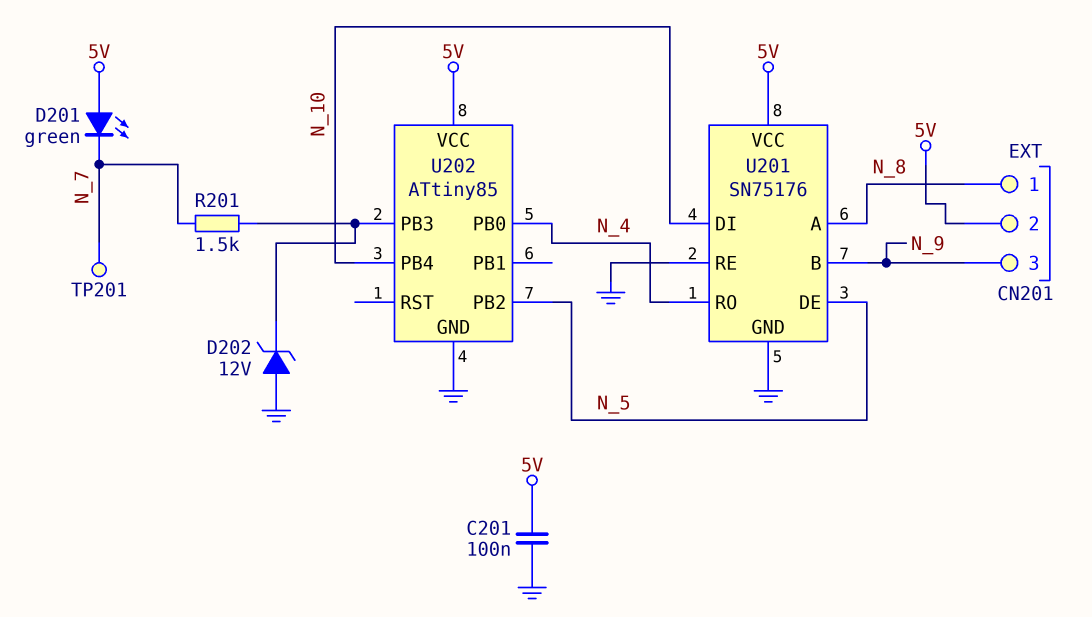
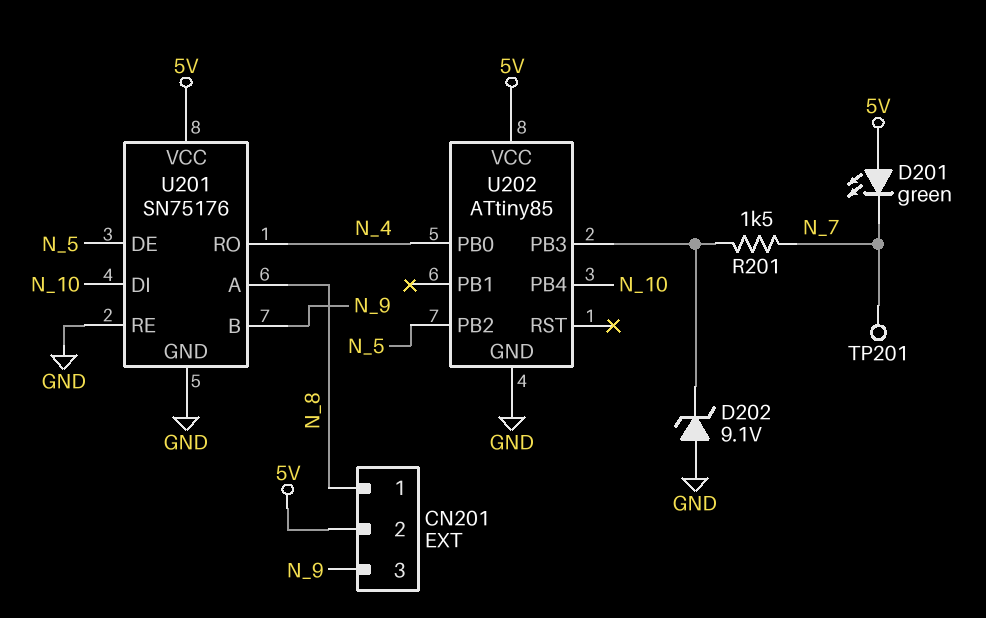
C201: 100nF (5V, GND) -> none
D202: zener 12V (A GND, K U202/PB3) -> zener 9.1V (A GND, K U202/PB3)

